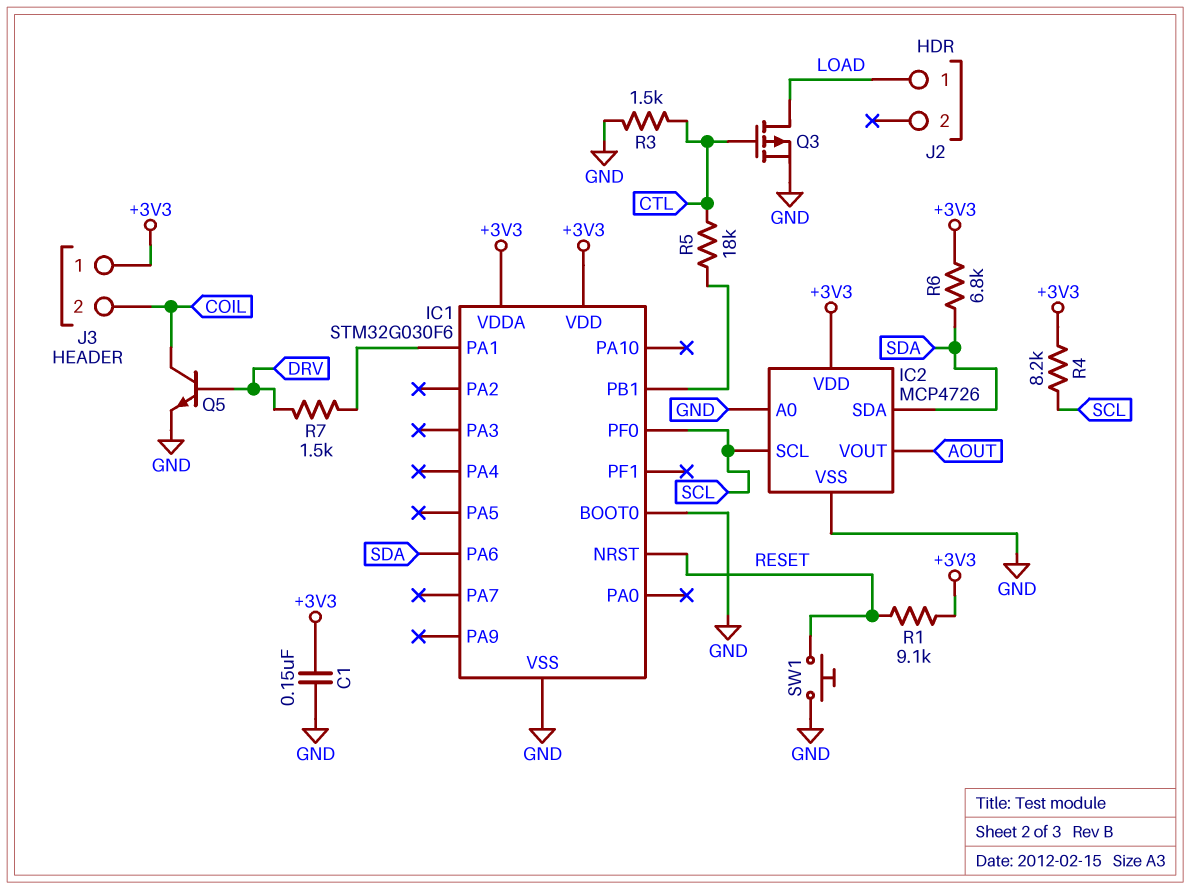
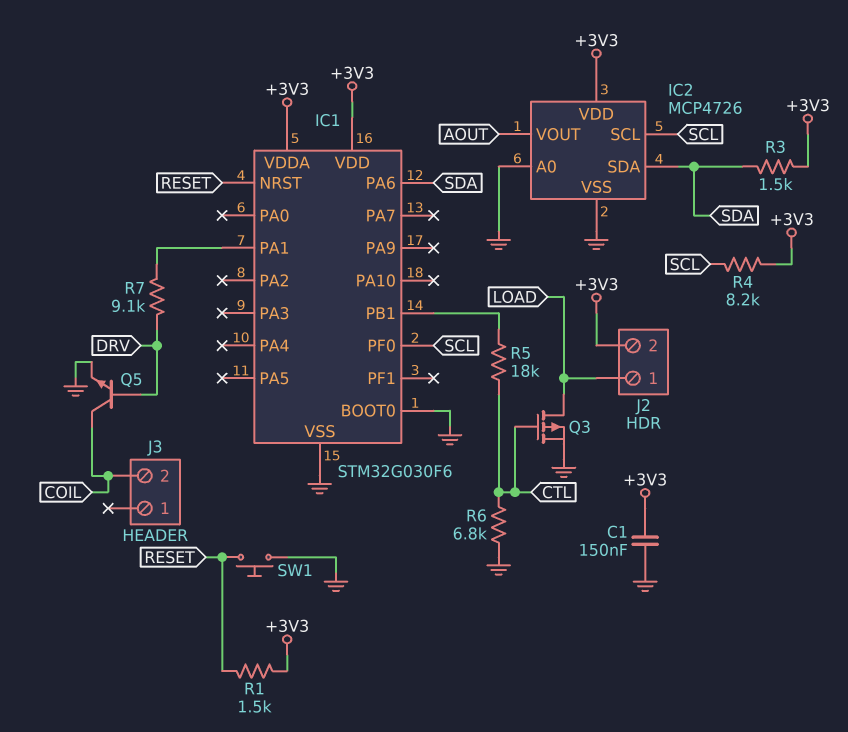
J2 pin 2: none -> +3V3
J3 pin 1: +3V3 -> none
R1: 9.1k (+3V3, RESET) -> 1.5k (+3V3, RESET)
R3: 1.5k (CTL, GND) -> 1.5k (+3V3, SDA)
R6: 6.8k (+3V3, SDA) -> 6.8k (CTL, GND)
R7: 1.5k (DRV, IC1/PA1) -> 9.1k (DRV, IC1/PA1)

